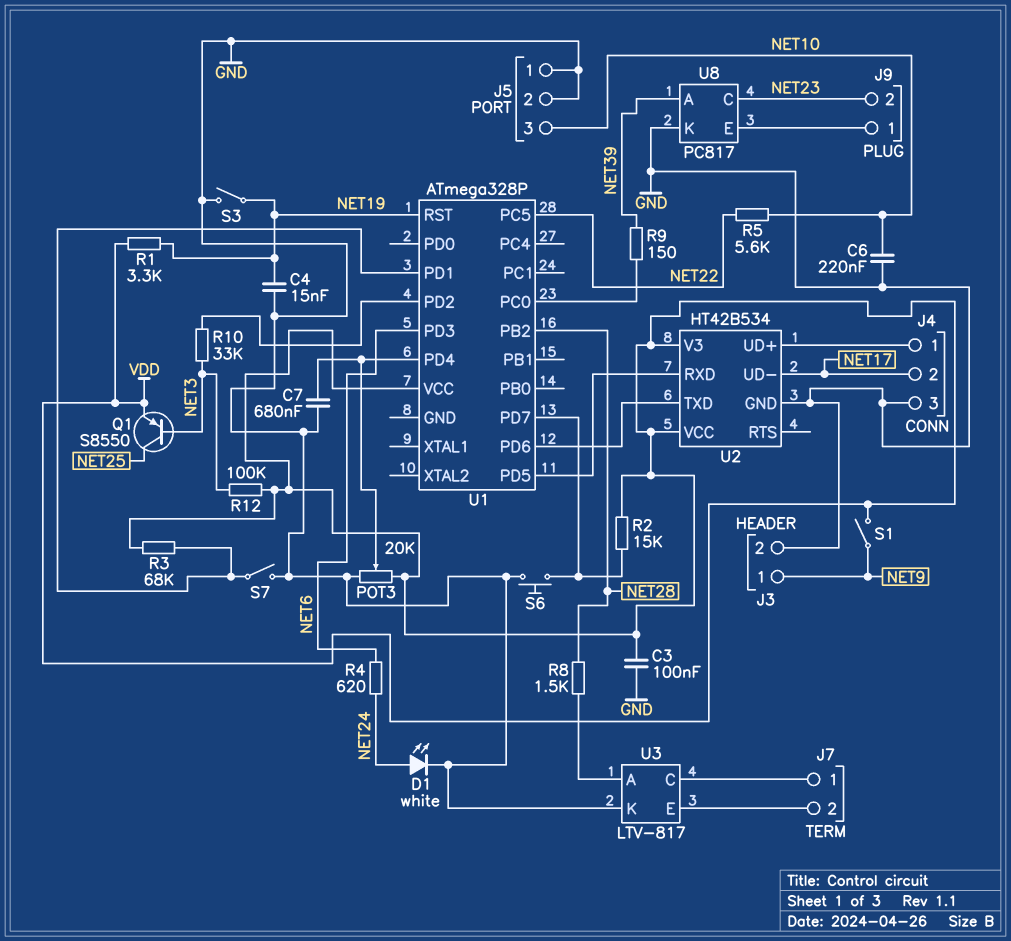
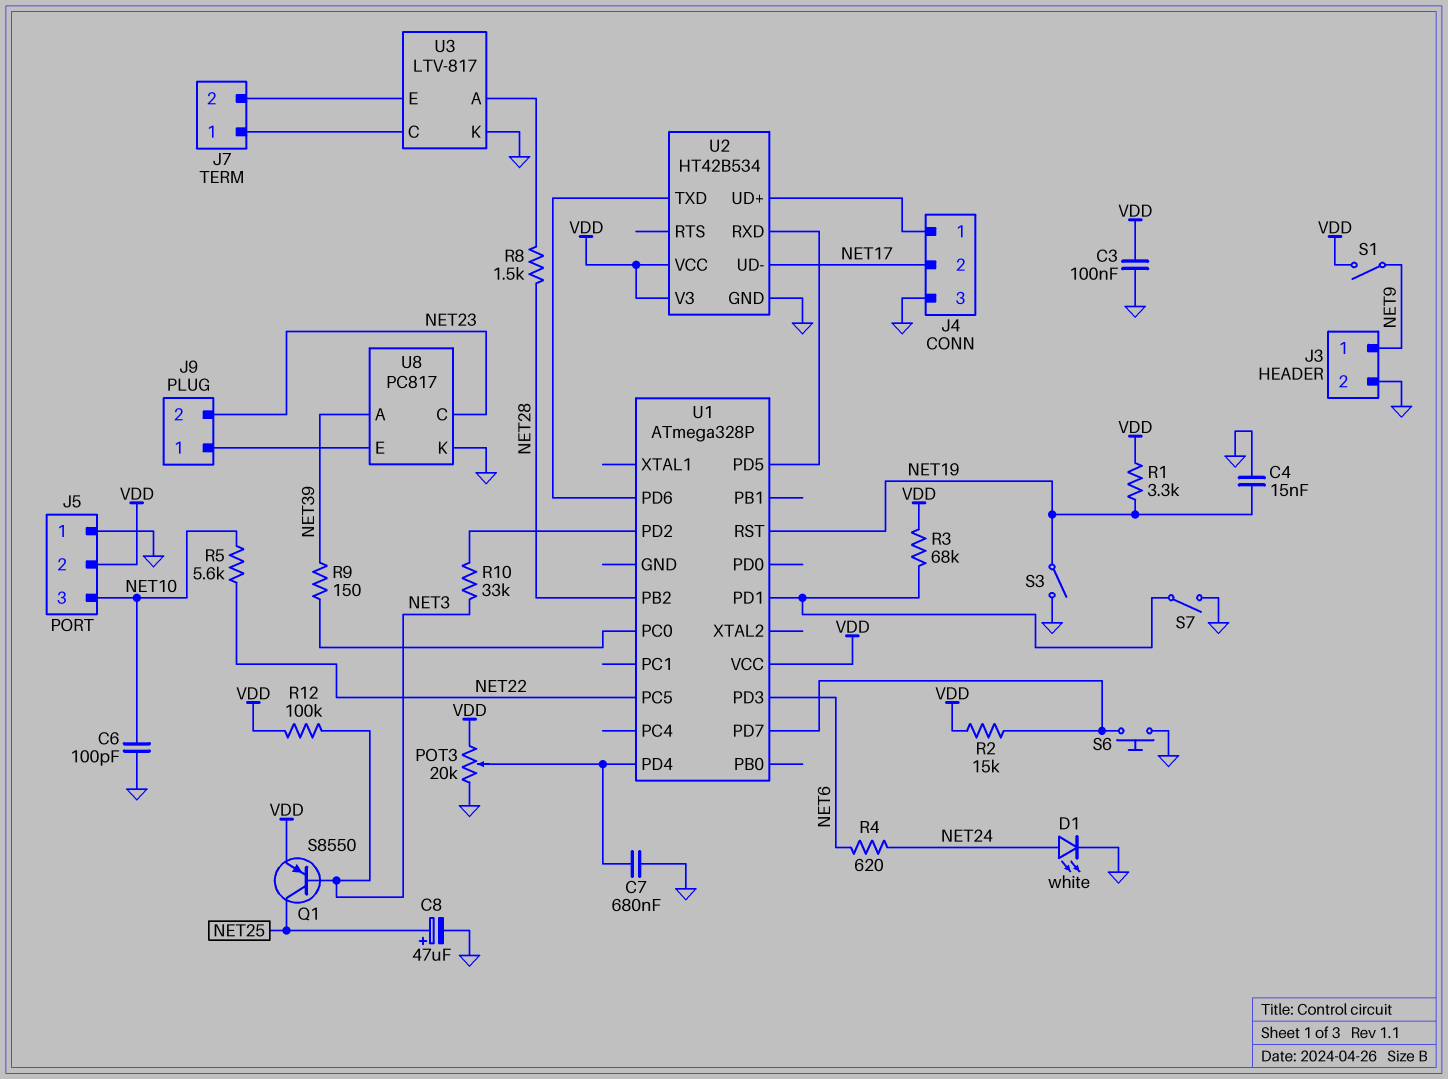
C6: 220nF (GND, NET10) -> 100pF (GND, NET10)
C8: none -> 47uF (plus NET25, minus GND)
J5 pin 2: GND -> VDD

